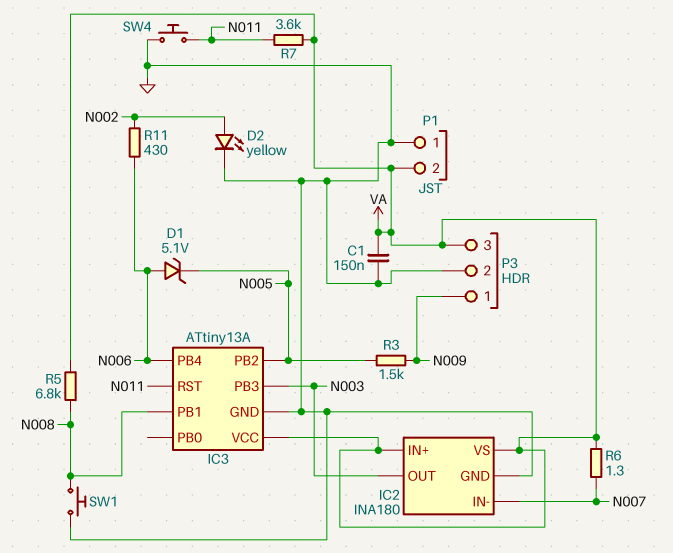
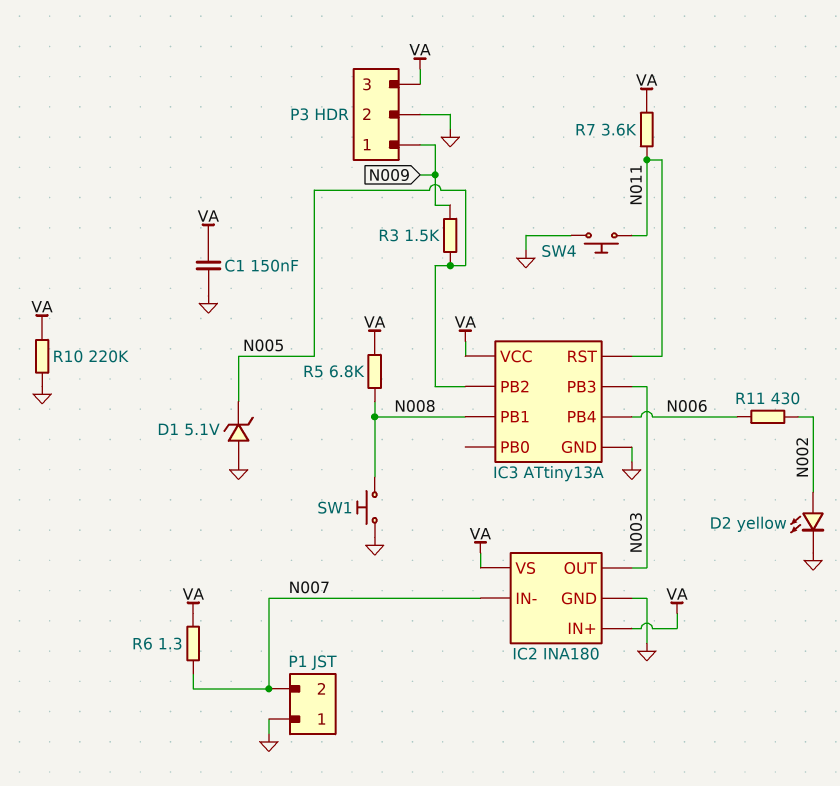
D1: zener 5.1V (A N006, K N005) -> zener 5.1V (A GND, K N005)
P1 pin 2: VA -> N007
R10: none -> 220k (GND, VA)

